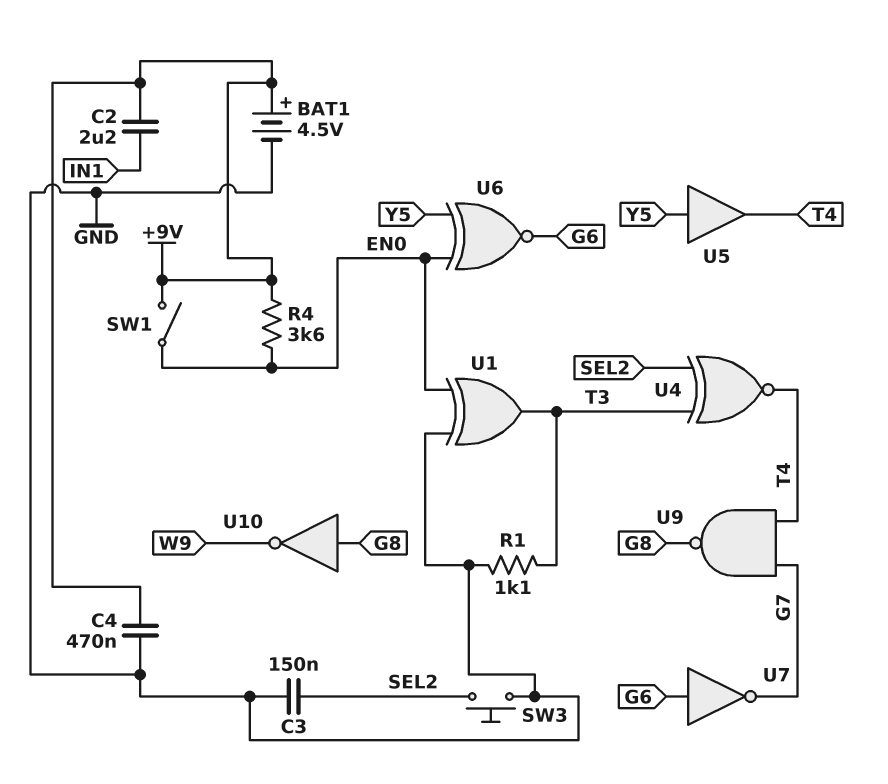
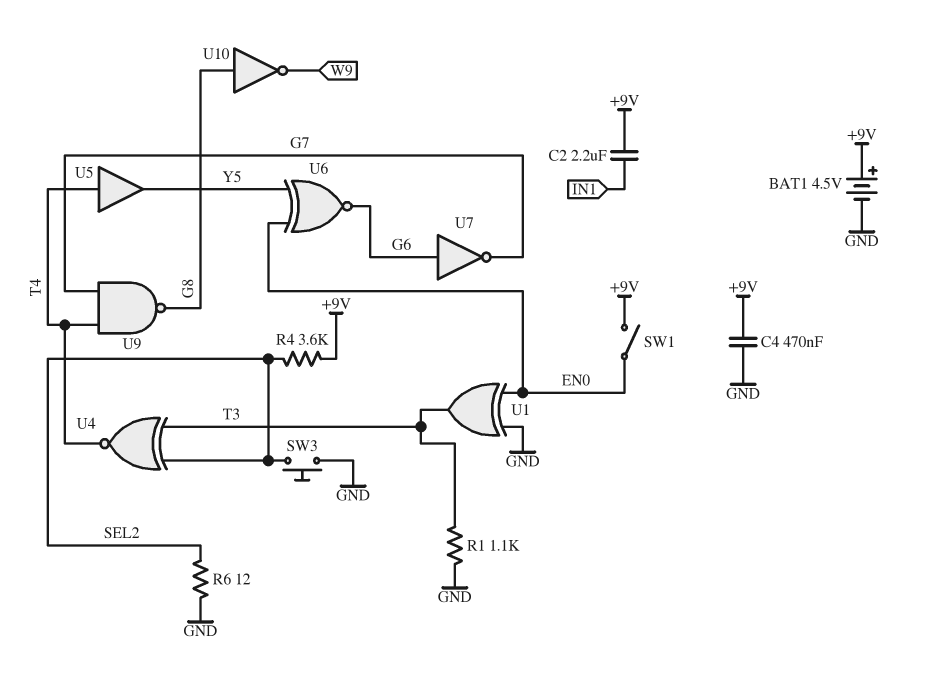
C3: 150nF (GND, SEL2) -> none
R4: 3.6k (+9V, EN0) -> 3.6k (+9V, SEL2)
R6: none -> 12 (GND, SEL2)
U5: buffer (in Y5, out T4) -> buffer (in T4, out Y5)

